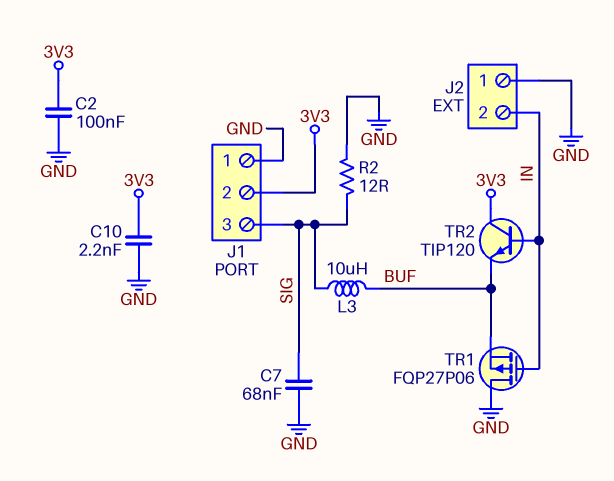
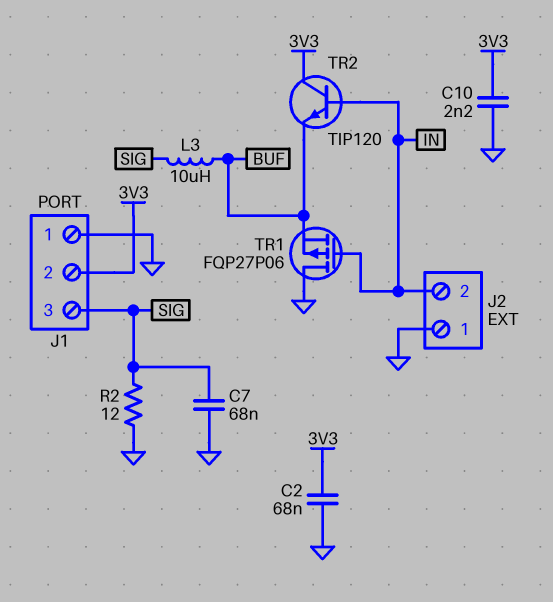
C2: 100nF (3V3, GND) -> 68nF (3V3, GND)

